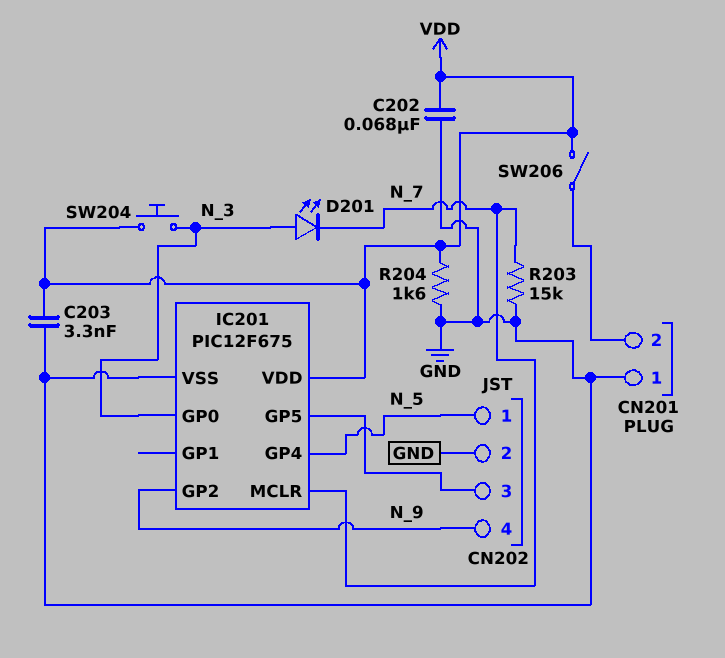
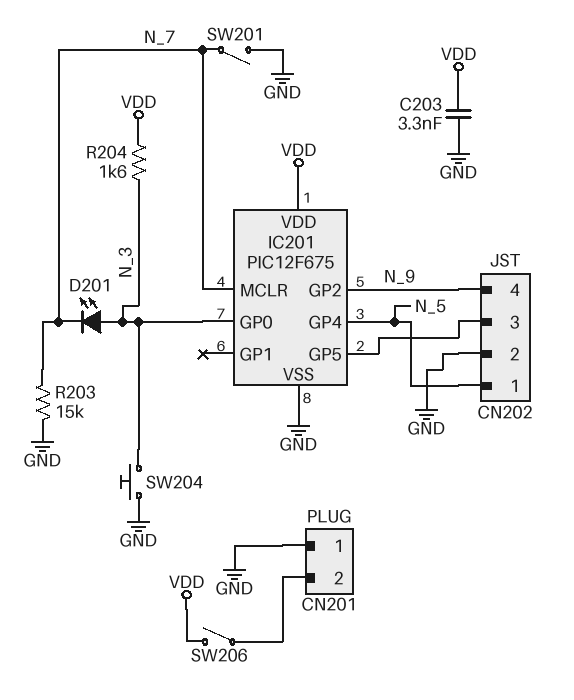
C202: 68nF (GND, VDD) -> none
R204: 1.6k (GND, VDD) -> 1.6k (N_3, VDD)
SW201: none -> switch (GND, N_7)
SW204: button (N_3, VDD) -> button (GND, N_3)

